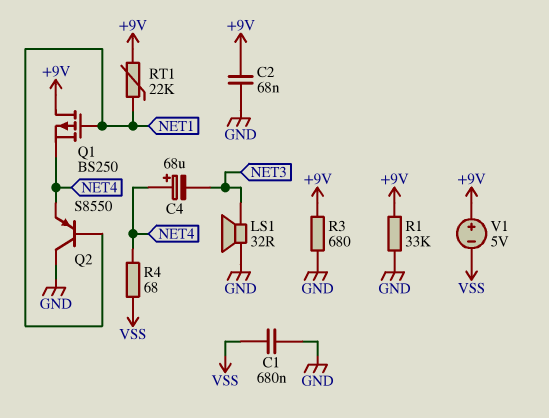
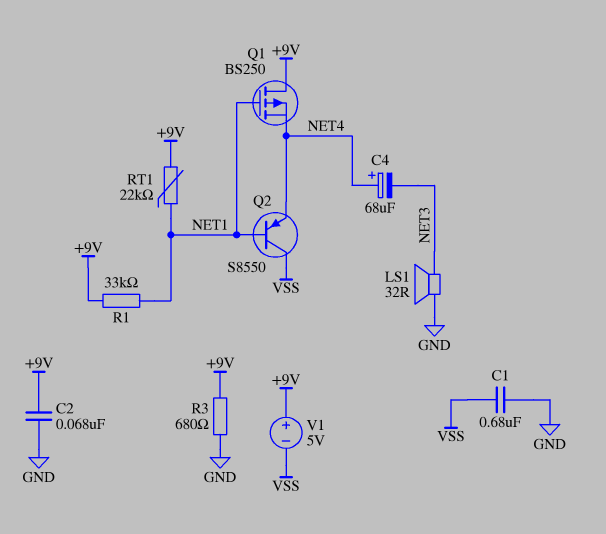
Q2: PNP S8550 (B NET1, C GND, E NET4) -> PNP S8550 (B NET1, C VSS, E NET4)
R1: 33k (+9V, GND) -> 33k (+9V, NET1)
R4: 68 (NET4, VSS) -> none

